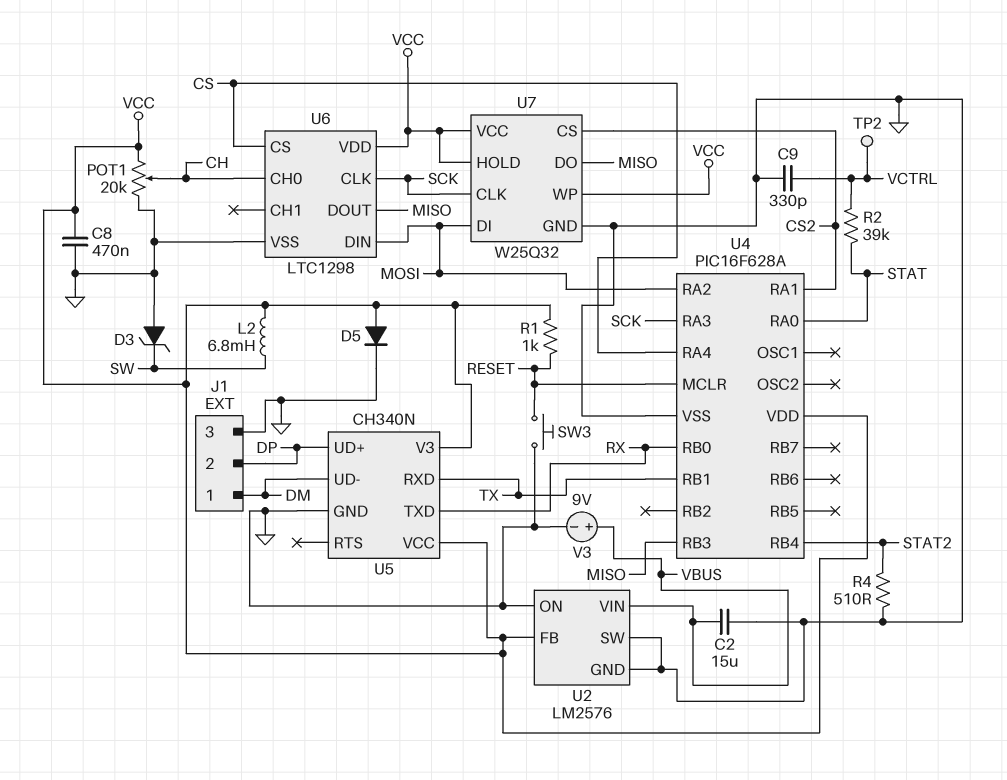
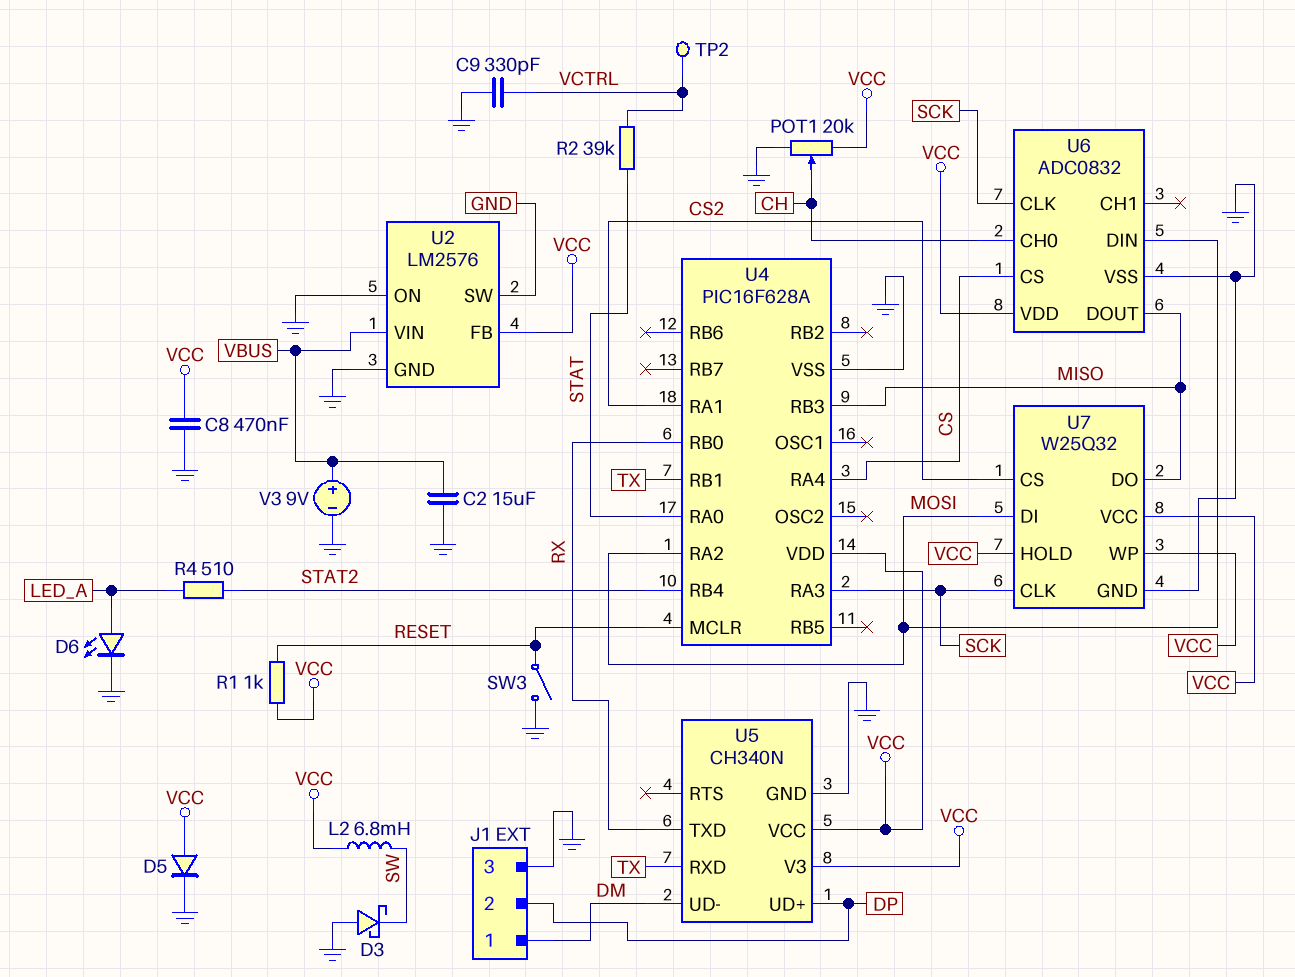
D3: zener (A GND, K SW) -> schottky (A GND, K SW)
D6: none -> LED (A LED_A, K GND)
R4: 510 (GND, STAT2) -> 510 (LED_A, STAT2)
SW3: button (GND, RESET) -> switch (GND, RESET)
U6: LTC1298 -> ADC0832

